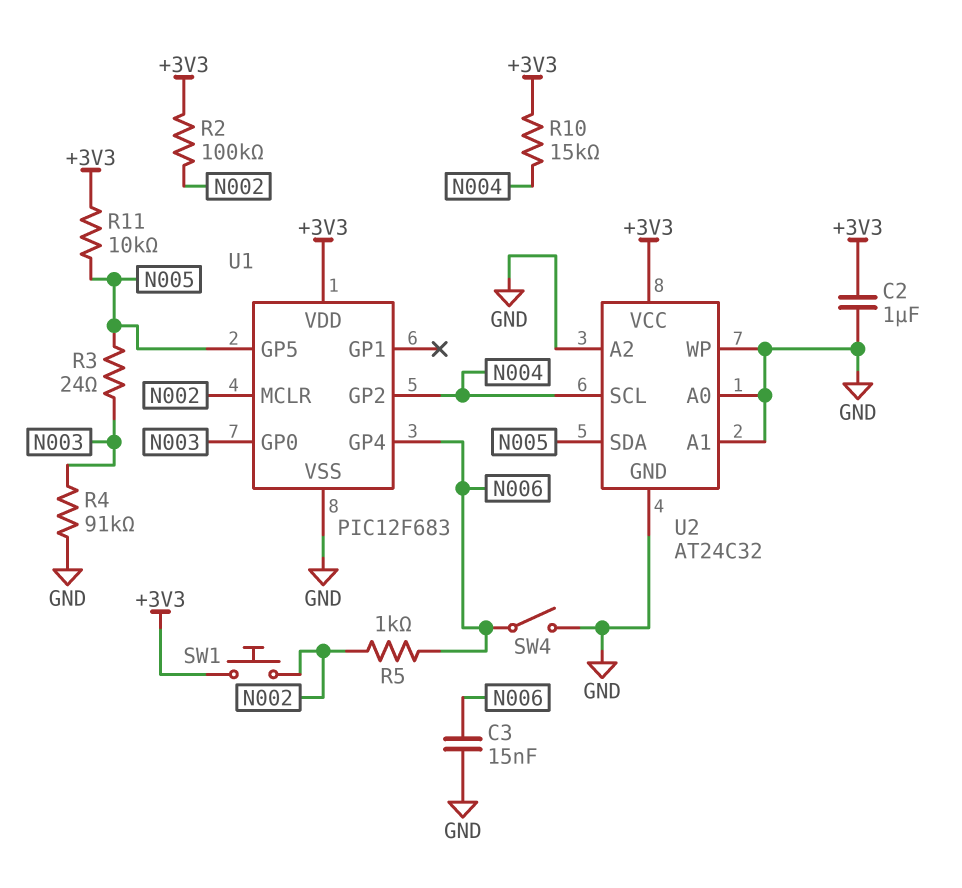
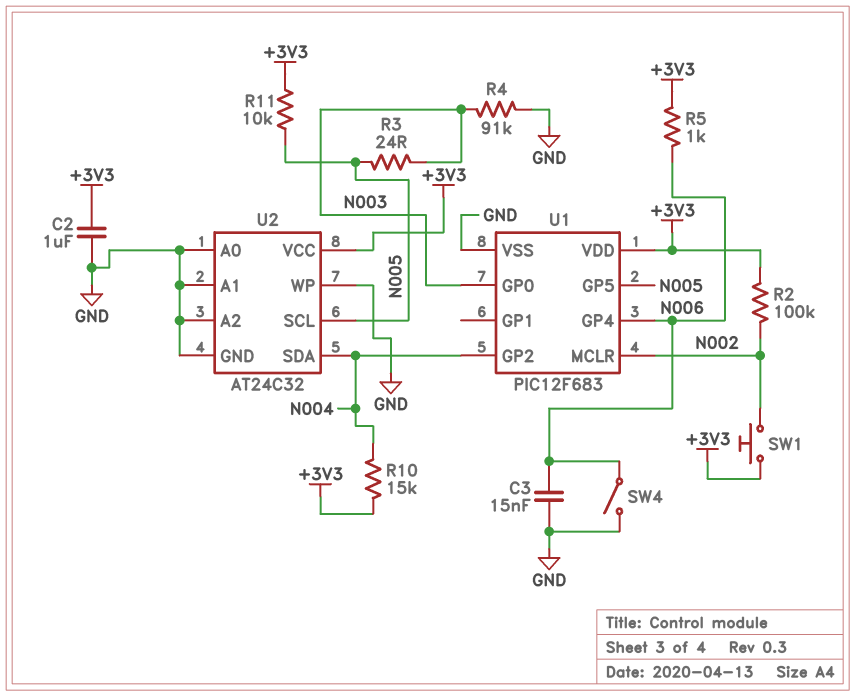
R5: 1k (N002, N006) -> 1k (+3V3, N006)
U2 pin SCL: N004 -> N005
U2 pin SDA: N005 -> N004

